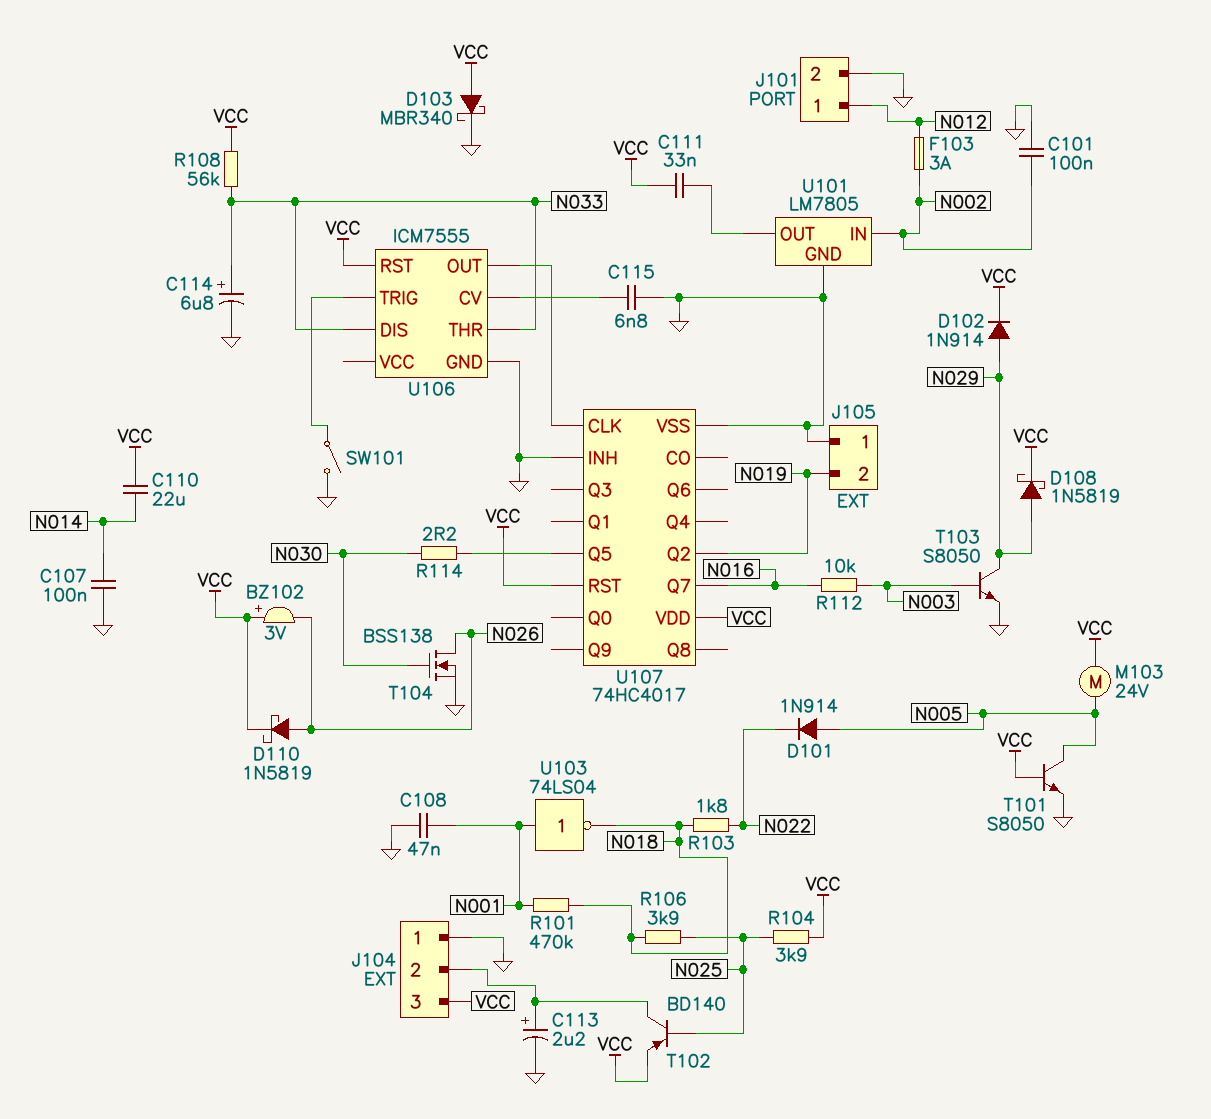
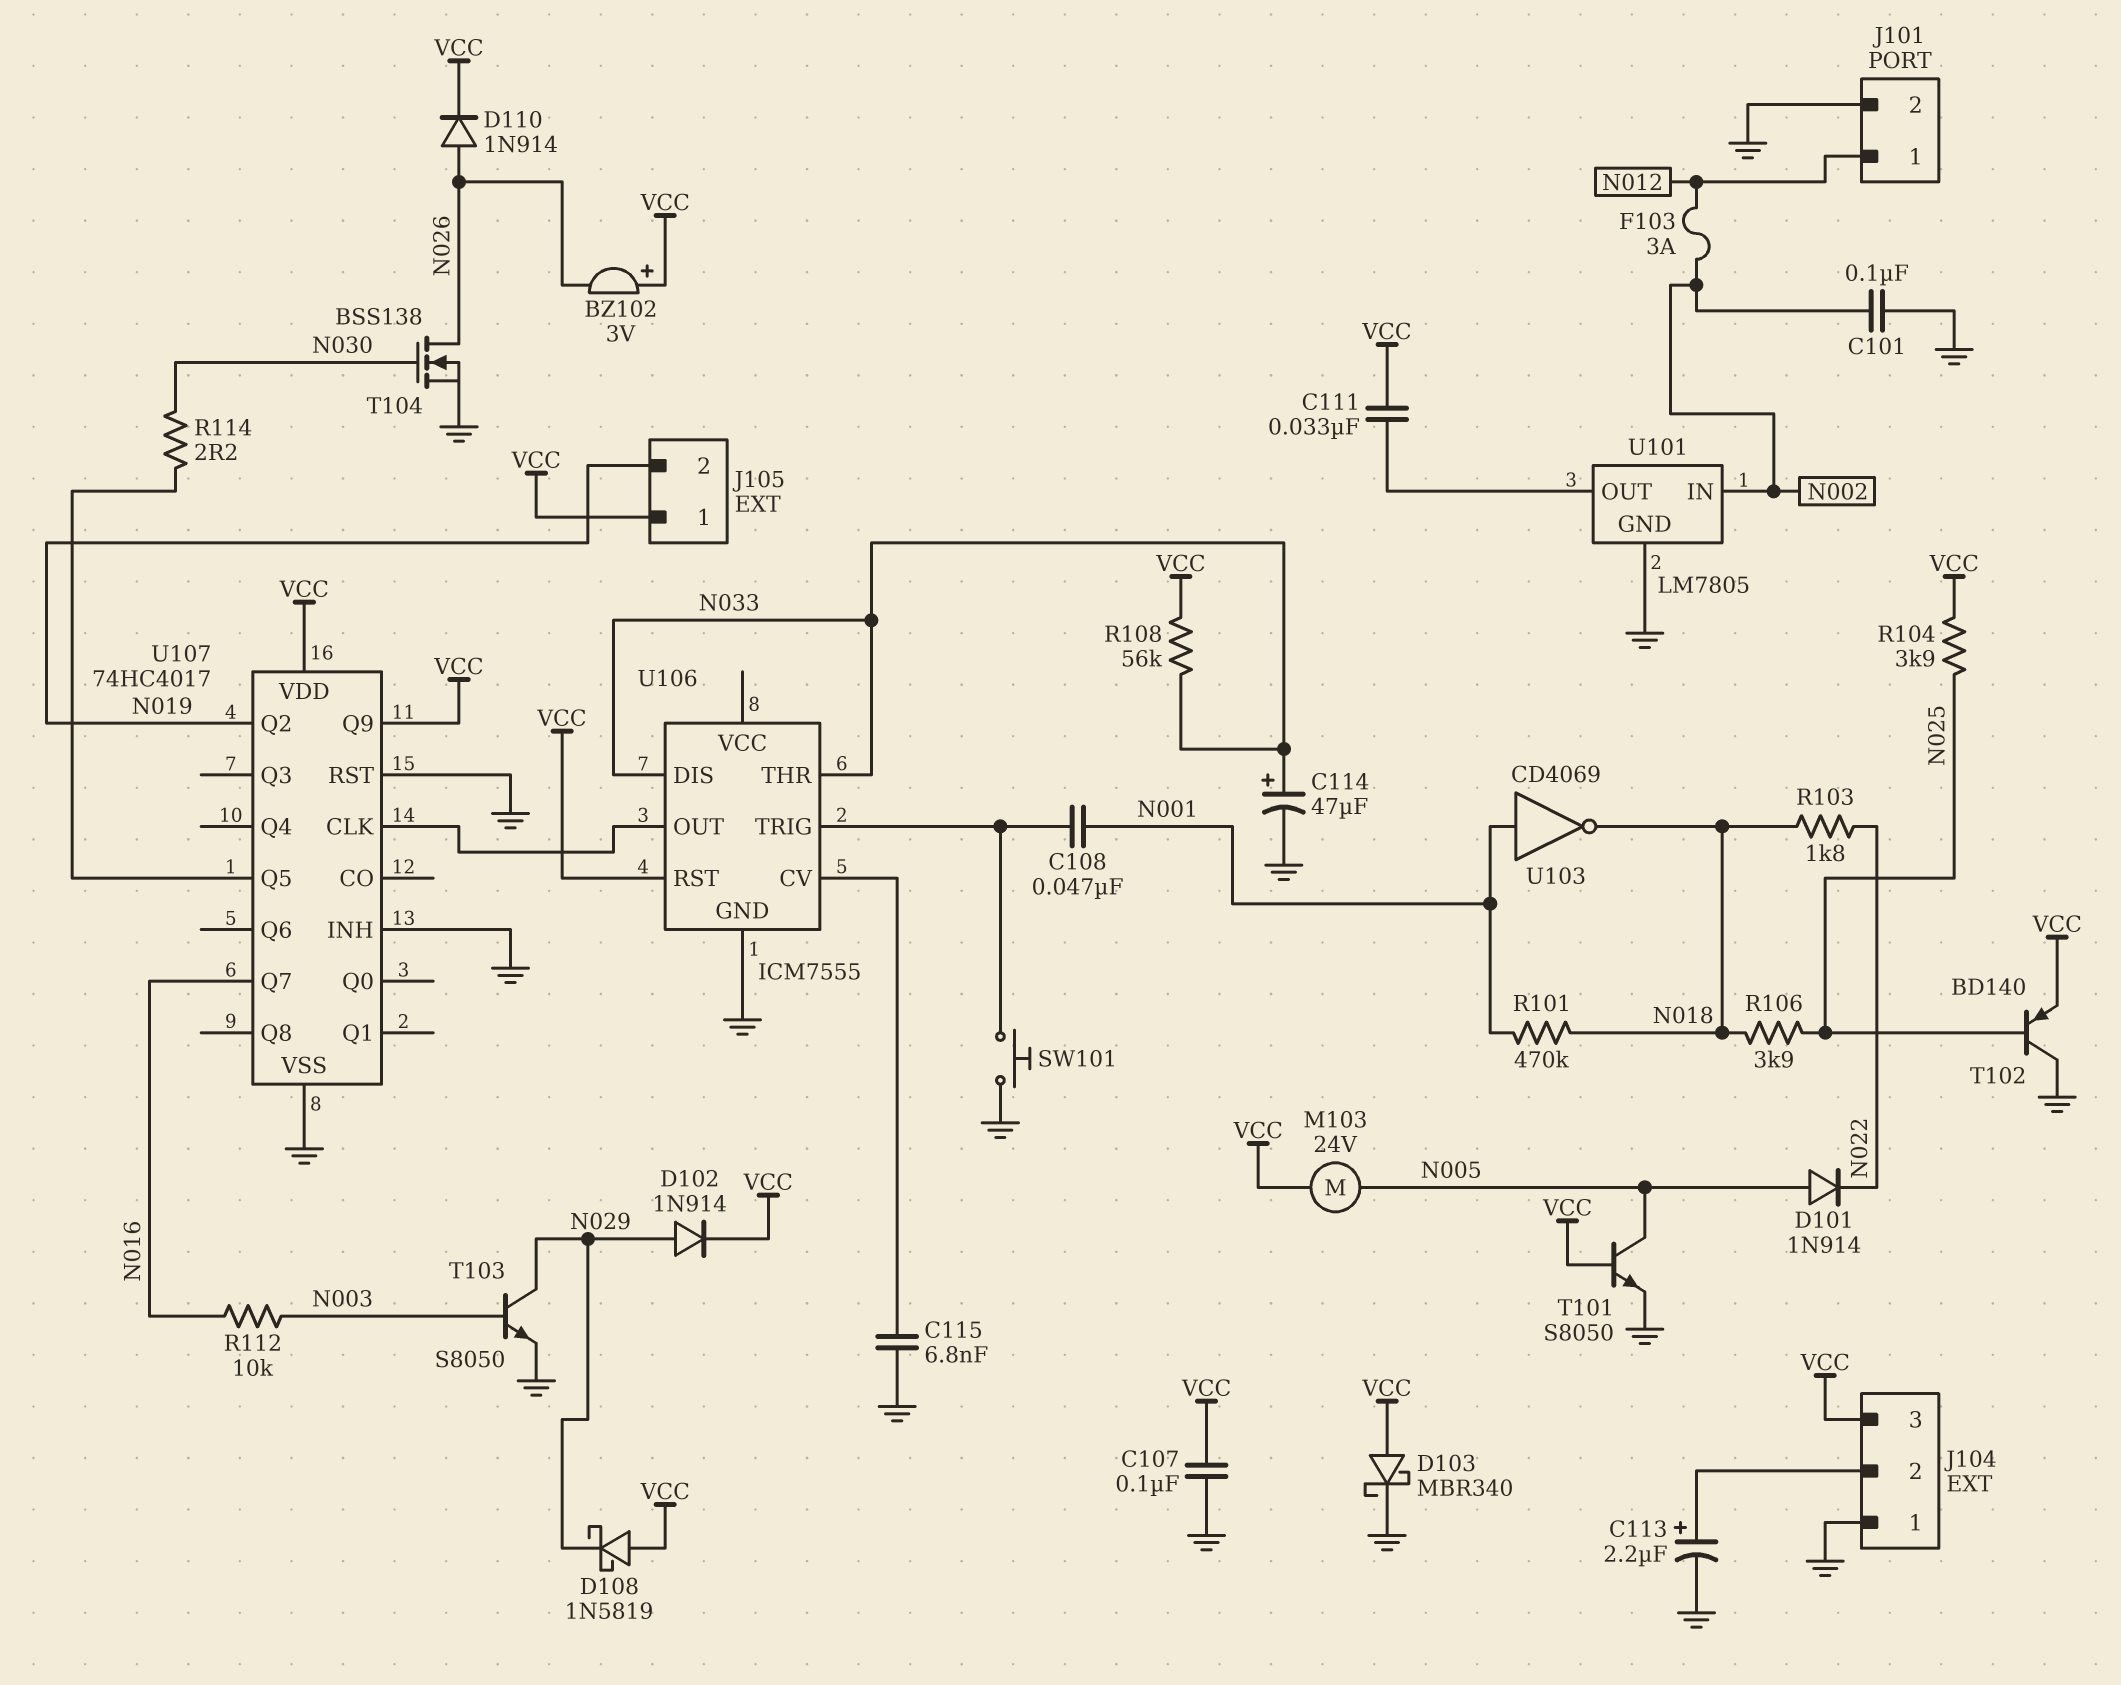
C107: 100nF (GND, N014) -> 100nF (GND, VCC)
C108: 47nF (GND, N001) -> 47nF (N001, U106/TRIG)
C110: 22uF (N014, VCC) -> none
C114: 6.8uF (plus N033, minus GND) -> 47uF (plus N033, minus GND)
D108: schottky 1N5819 (A N029, K VCC) -> schottky 1N5819 (A VCC, K N029)
D110: schottky 1N5819 (A N026, K VCC) -> diode 1N914 (A N026, K VCC)
J105 pin 1: GND -> VCC
SW101: switch (GND, U106/TRIG) -> button (GND, U106/TRIG)
T102: PNP BD140 (B N025, C J104/2, E VCC) -> PNP BD140 (B N025, C GND, E VCC)
U103: NOT 74LS04 (in N001, out N018) -> NOT CD4069 (in N001, out N018)
U107 pin Q9: none -> VCC
U107 pin RST: VCC -> GND

